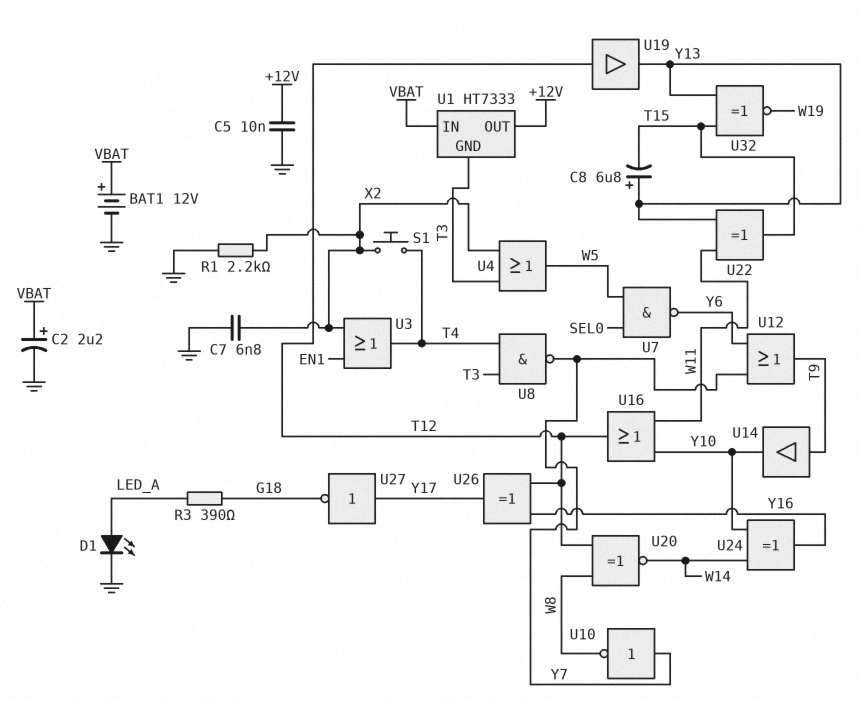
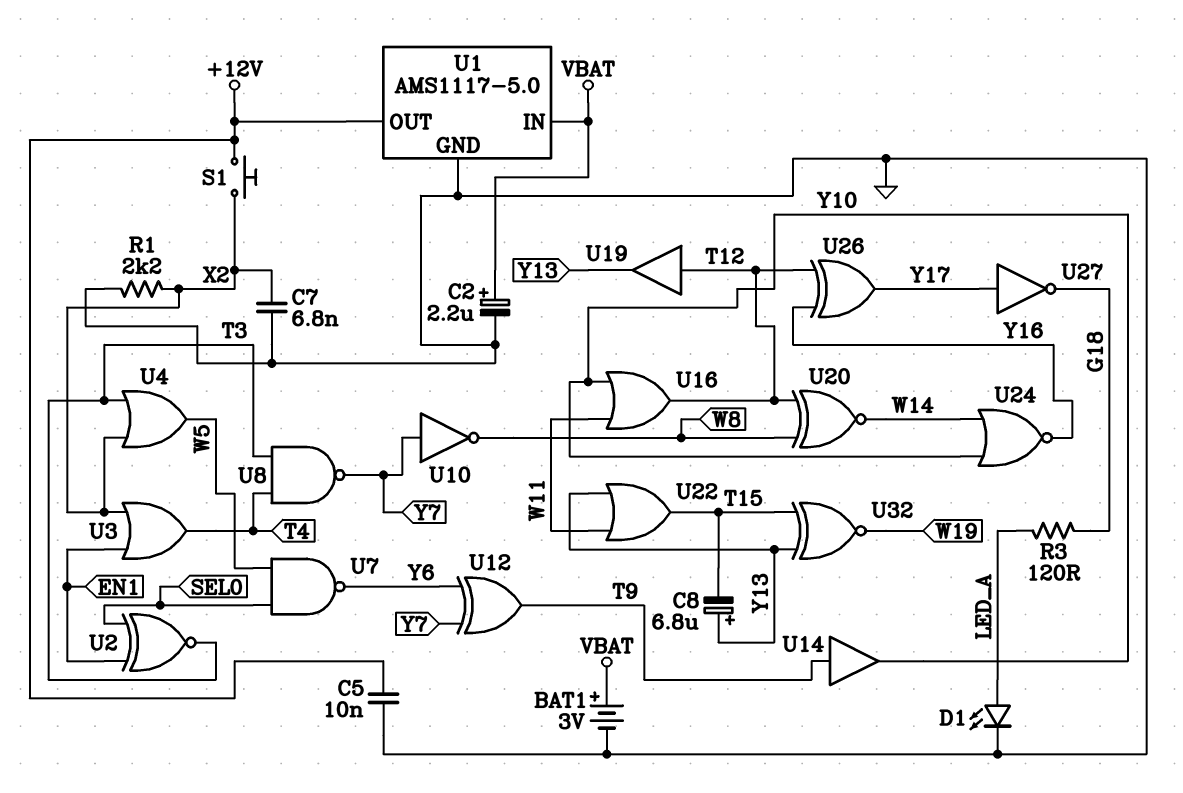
BAT1: 12V (plus VBAT, minus GND) -> 3V (plus VBAT, minus GND)
R3: 390 (G18, LED_A) -> 120 (G18, LED_A)
S1: button (T4, X2) -> button (+12V, X2)
U1: HT7333 -> AMS1117-5.0
U1 pin GND: T3 -> GND
U2: none -> XNOR (in EN1, in SEL0, out T3)
U12: OR (in Y6, in Y7, out T9) -> XOR (in Y6, in Y7, out T9)
U22: XOR (in W11, in Y13, out T15) -> OR (in W11, in Y13, out T15)
U24: XOR (in W14, in Y10, out Y16) -> NOR (in W14, in Y10, out Y16)

